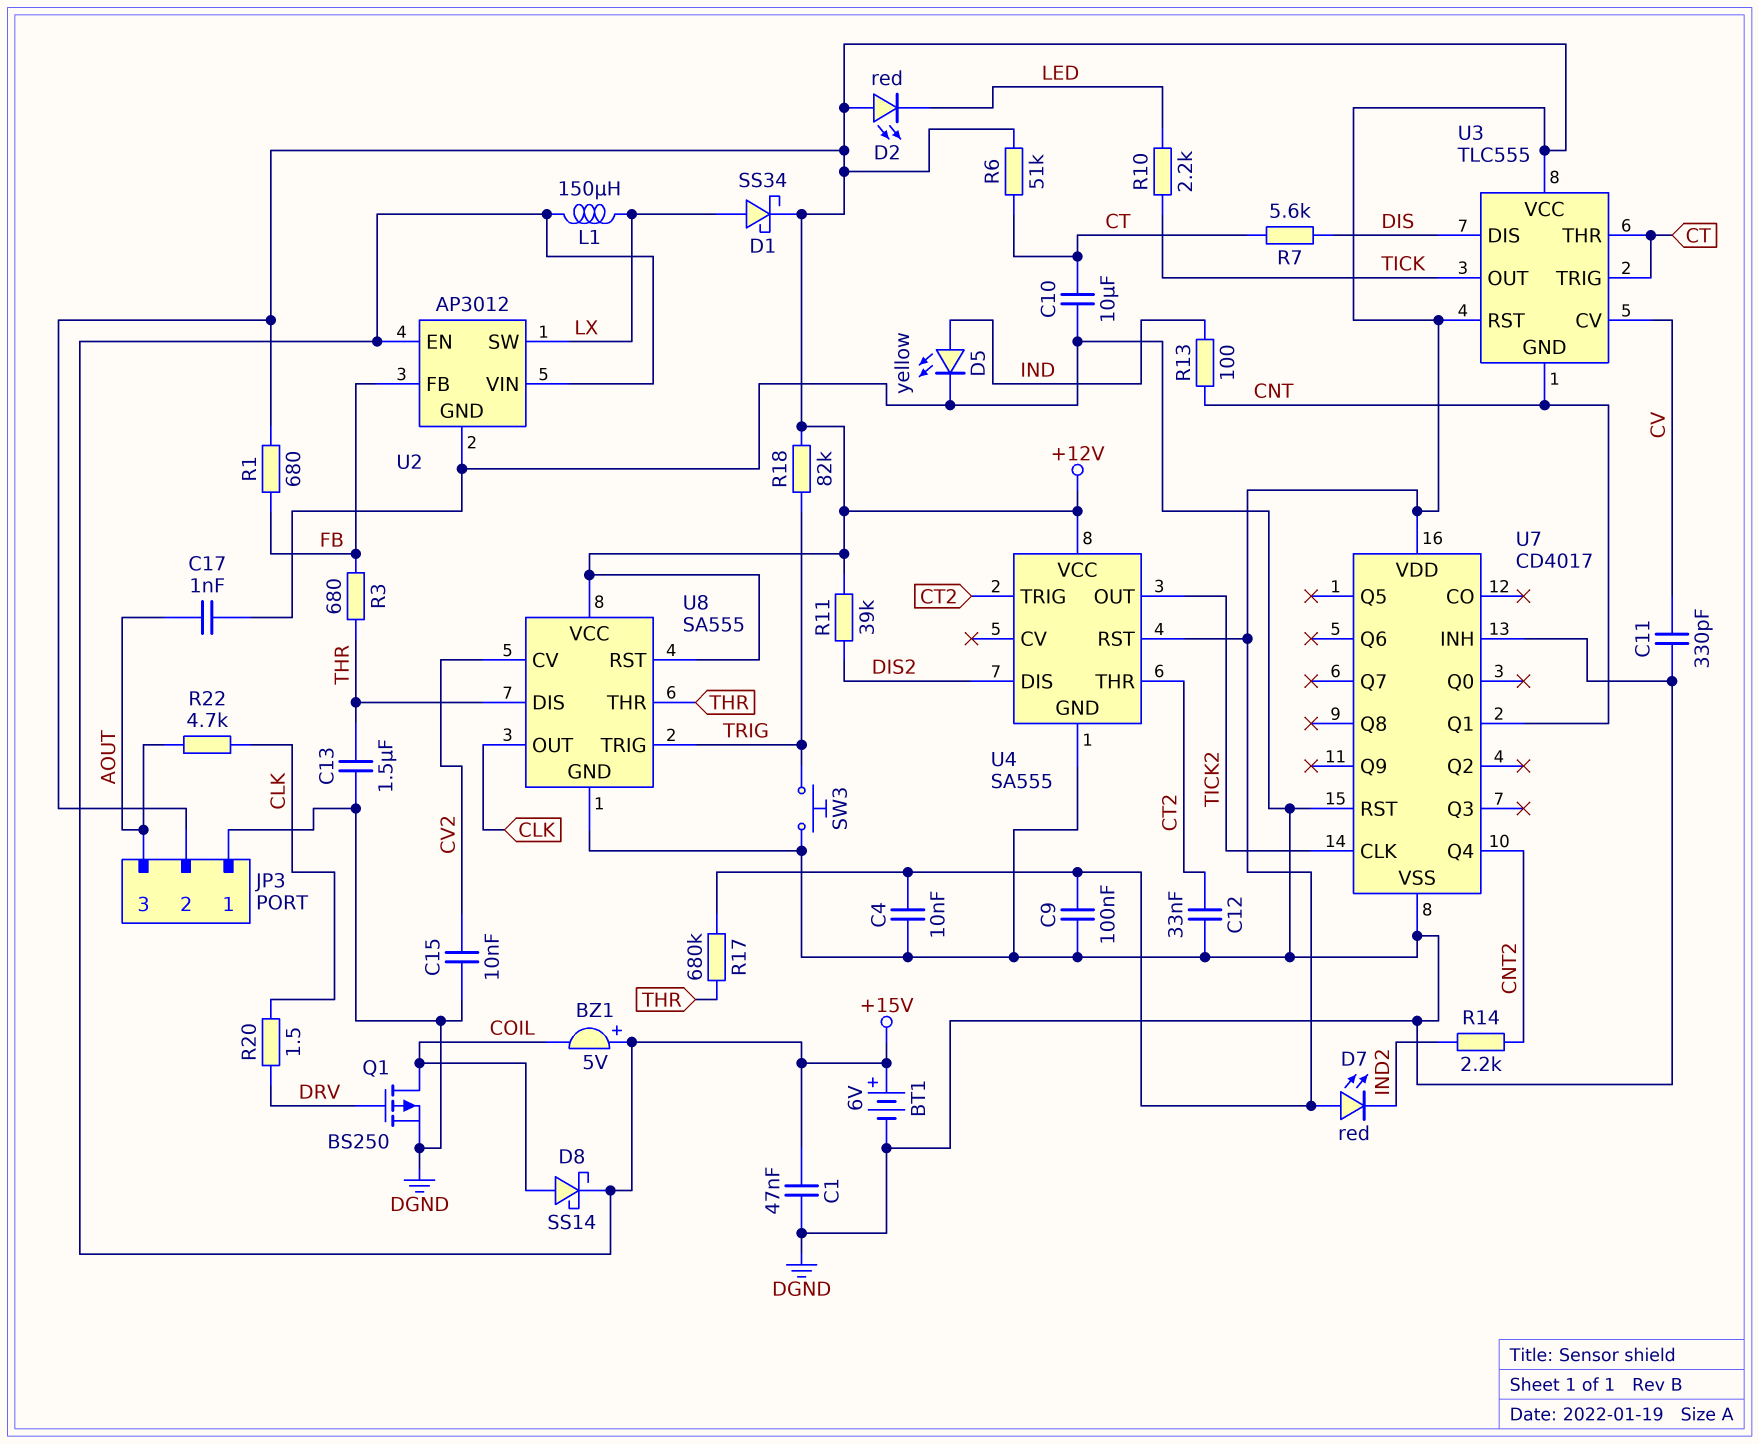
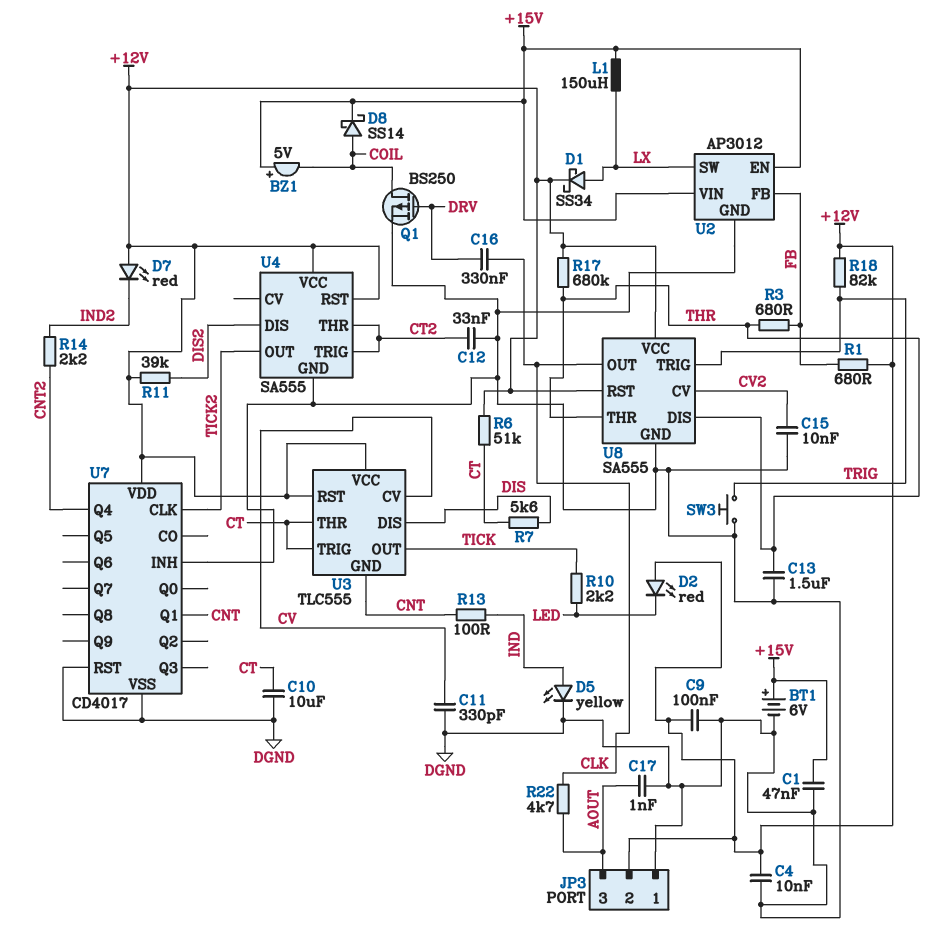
C16: none -> 330nF (CLK, DRV)
R20: 1.5 (CLK, DRV) -> none

